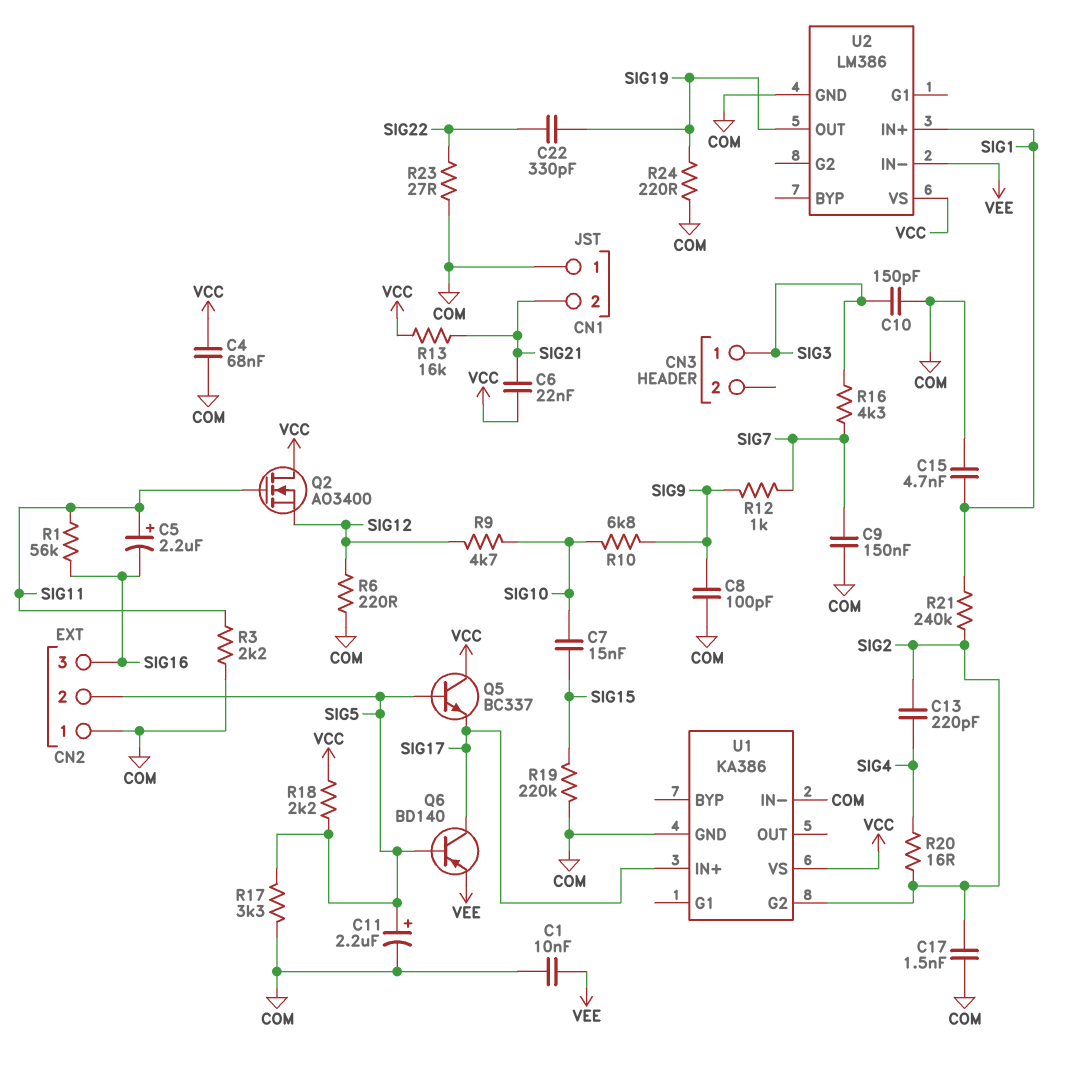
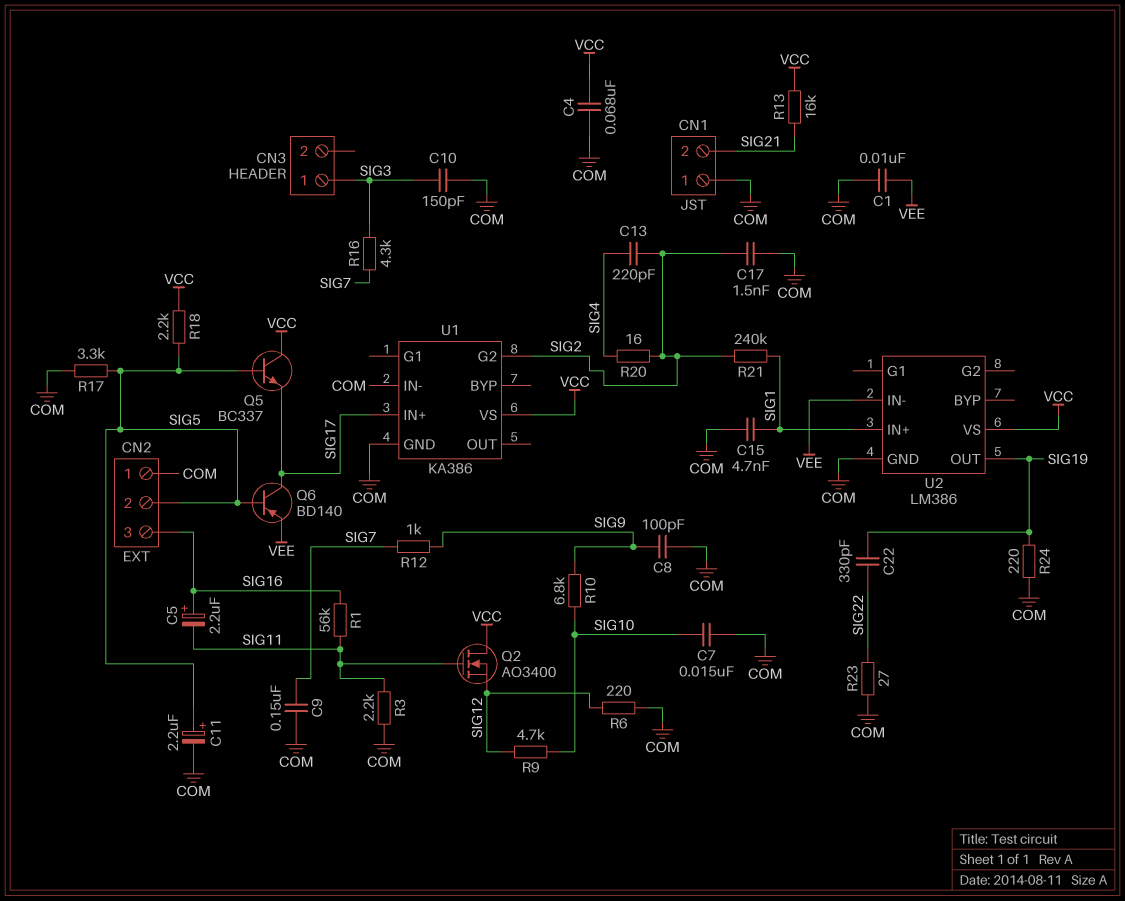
C5: 2.2uF (plus SIG11, minus SIG16) -> 2.2uF (plus SIG16, minus SIG11)
C6: 22nF (SIG21, VCC) -> none
C7: 15nF (SIG10, SIG15) -> 15nF (COM, SIG10)
R19: 220k (COM, SIG15) -> none

